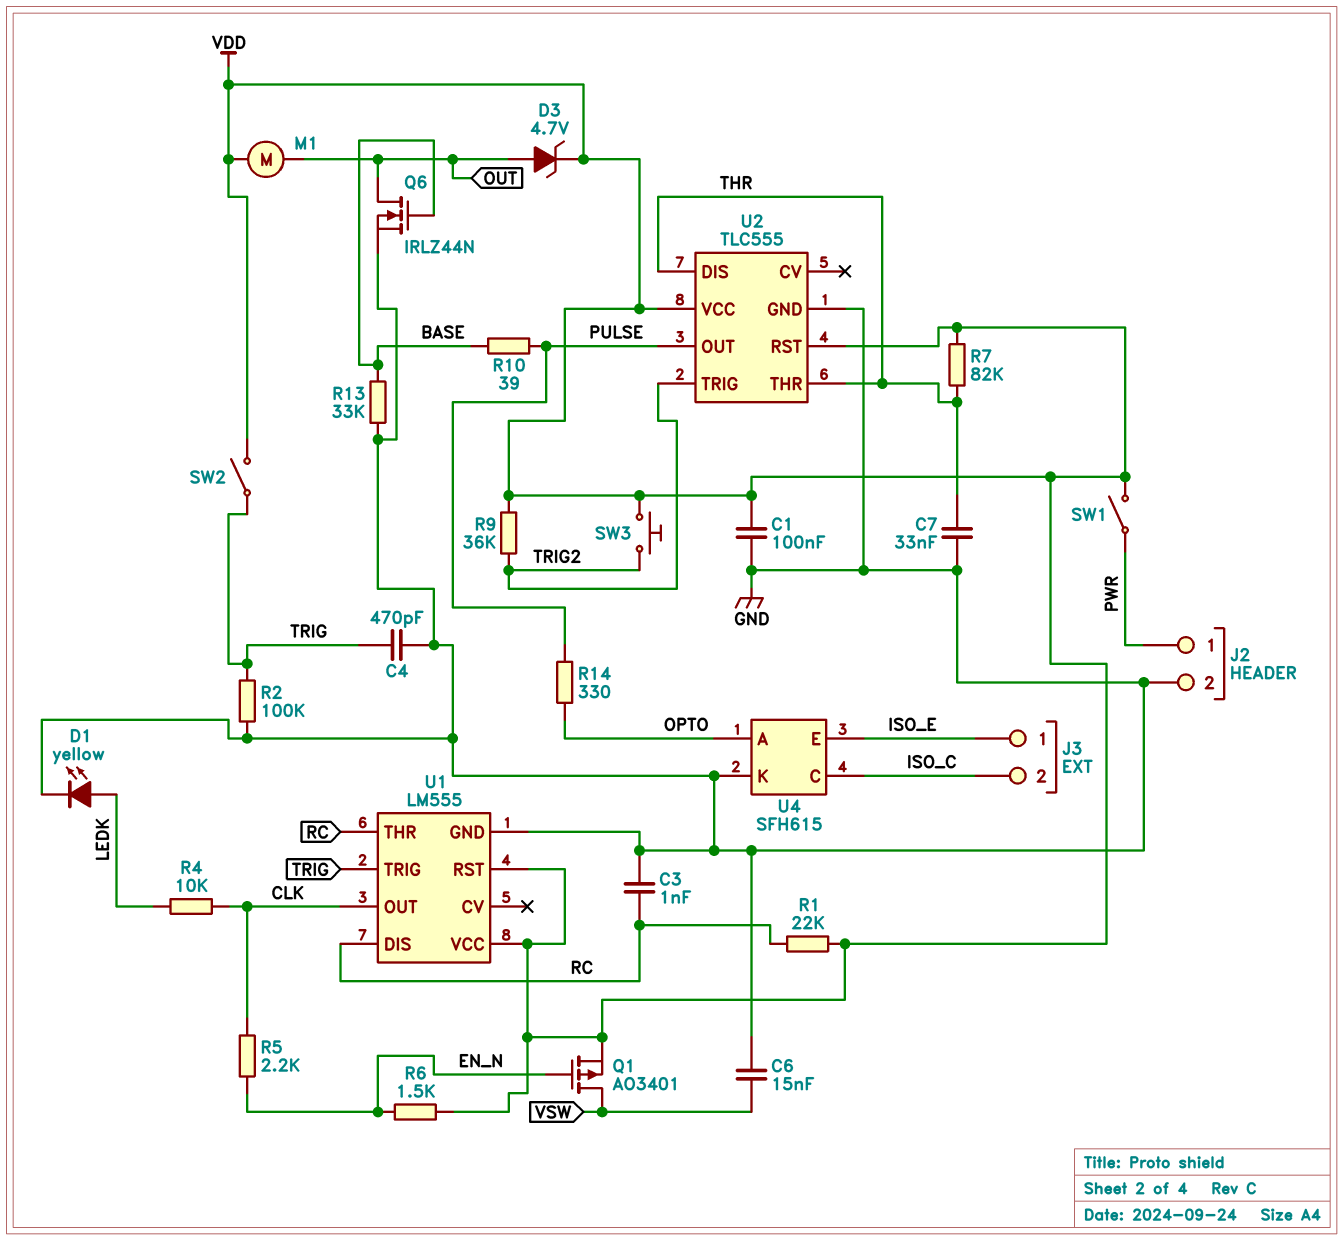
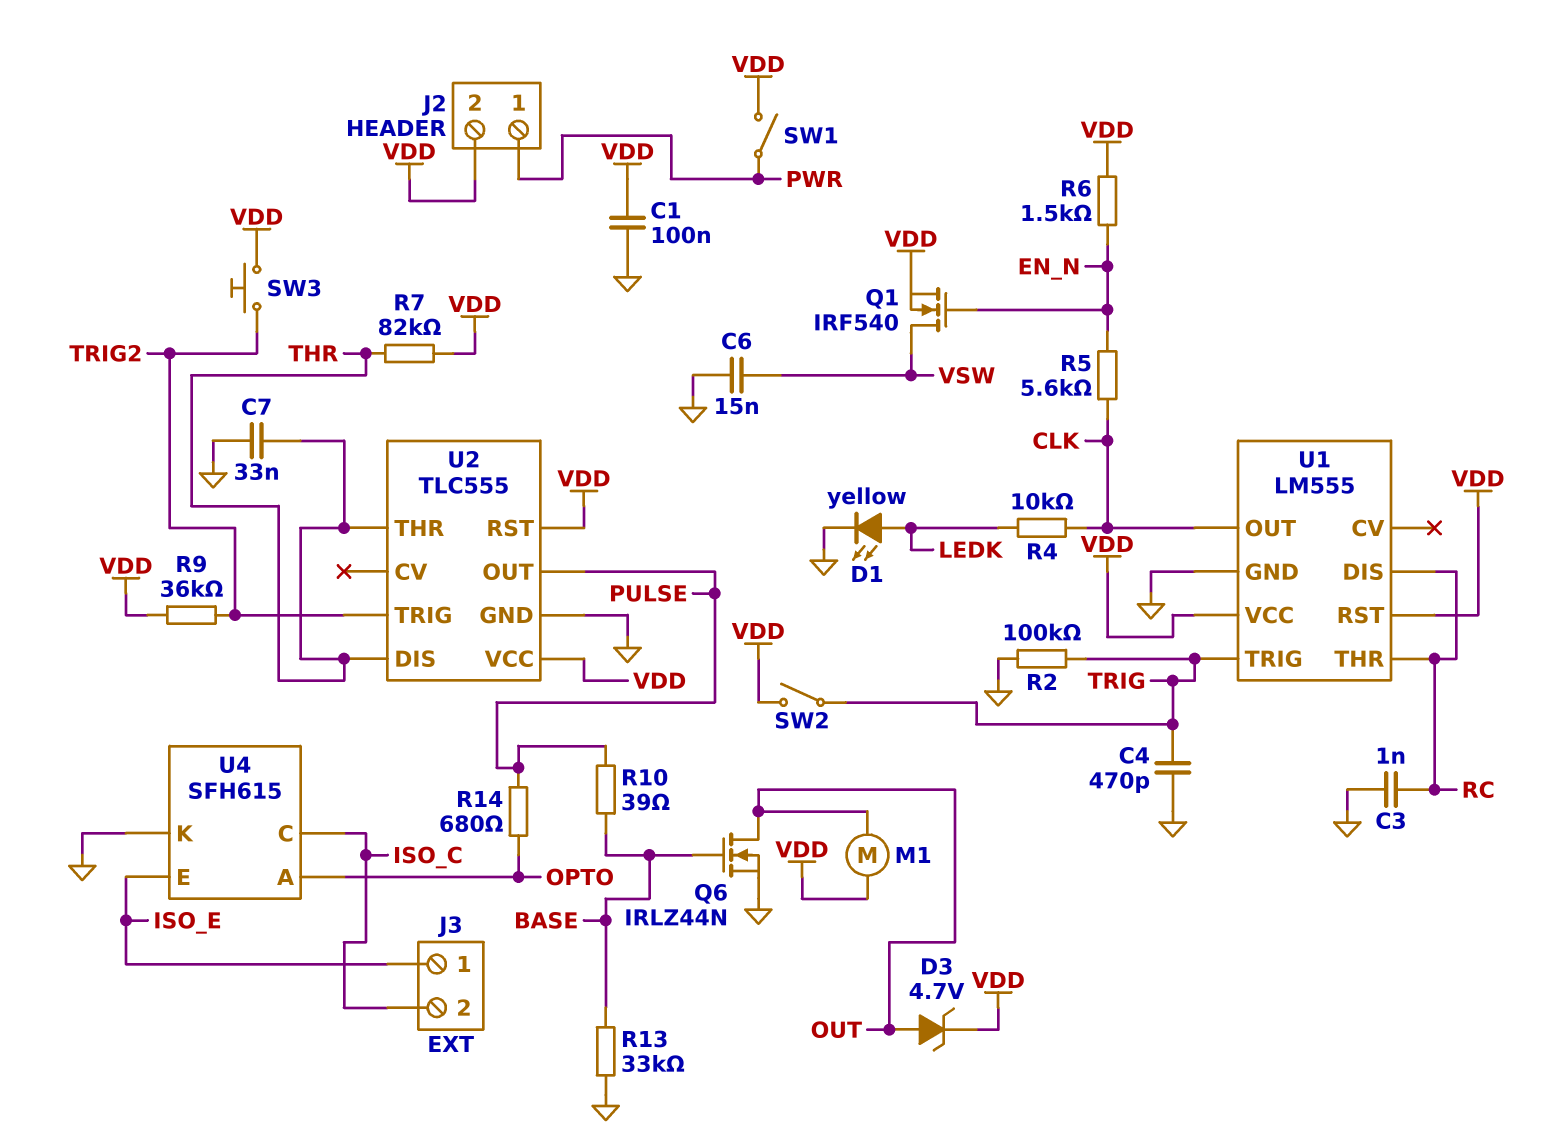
J2 pin 2: GND -> VDD
Q1: PMOS AO3401 (G EN_N, D VSW, S VDD) -> NMOS IRF540 (G EN_N, D VSW, S VDD)
R1: 22k (RC, VDD) -> none
R5: 2.2k (CLK, EN_N) -> 5.6k (CLK, EN_N)
R14: 330 (OPTO, PULSE) -> 680 (OPTO, PULSE)

